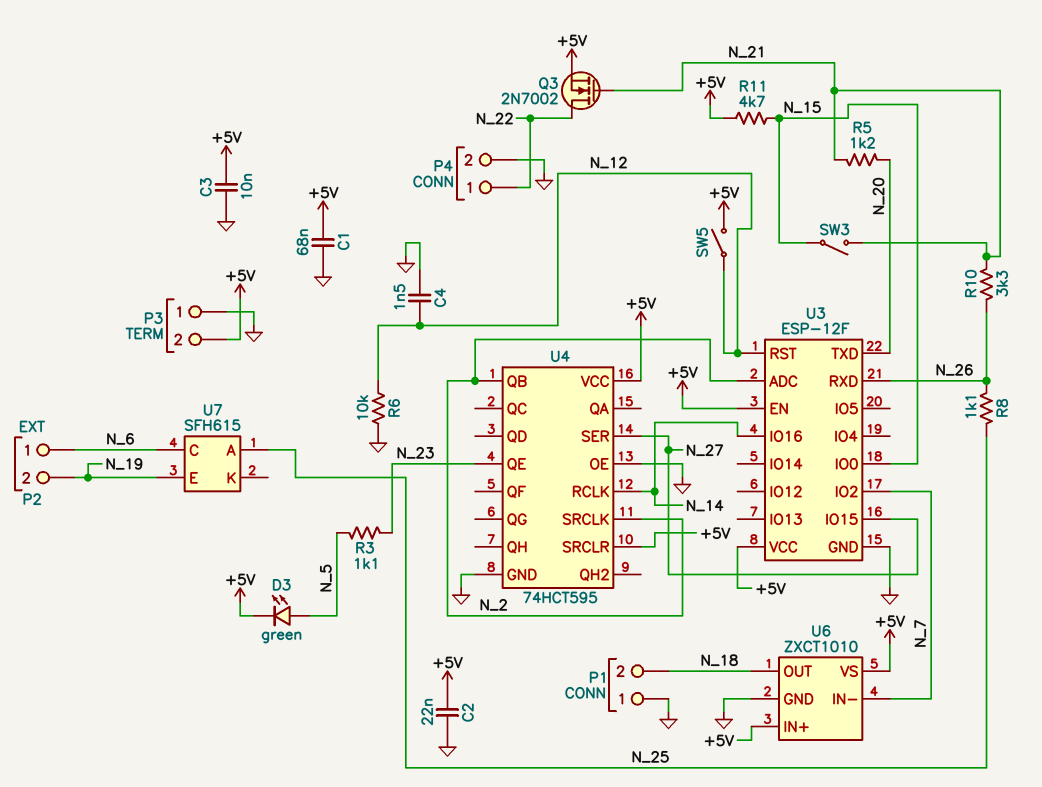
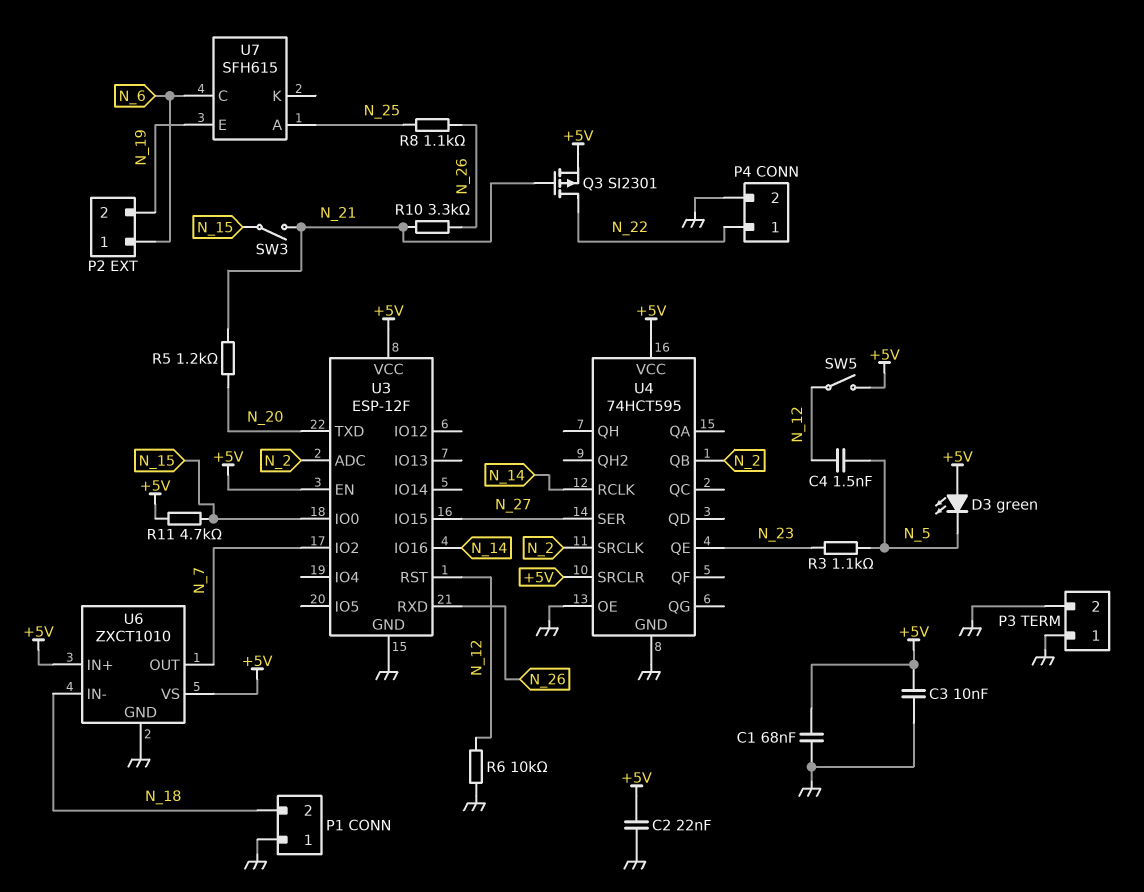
C4: 1.5nF (GND, N_12) -> 1.5nF (N_5, N_12)
D3: LED green (A N_5, K +5V) -> LED green (A +5V, K N_5)
P3 pin 2: +5V -> GND
Q3: NMOS 2N7002 (G N_21, D N_22, S +5V) -> PMOS SI2301 (G N_21, D N_22, S +5V)
U6 pin IN-: N_7 -> N_18
U6 pin OUT: N_18 -> N_7

